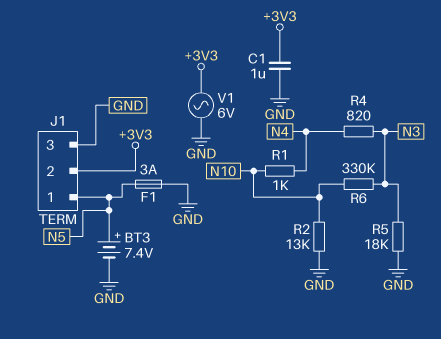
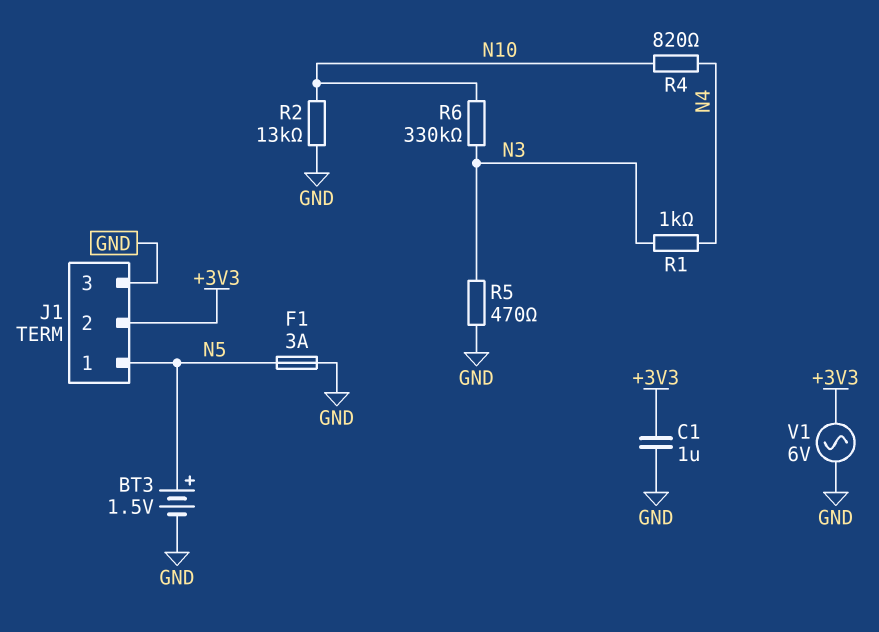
BT3: 7.4V (plus N5, minus GND) -> 1.5V (plus N5, minus GND)
R1: 1k (N4, N10) -> 1k (N3, N4)
R4: 820 (N3, N4) -> 820 (N4, N10)
R5: 18k (GND, N3) -> 470 (GND, N3)

